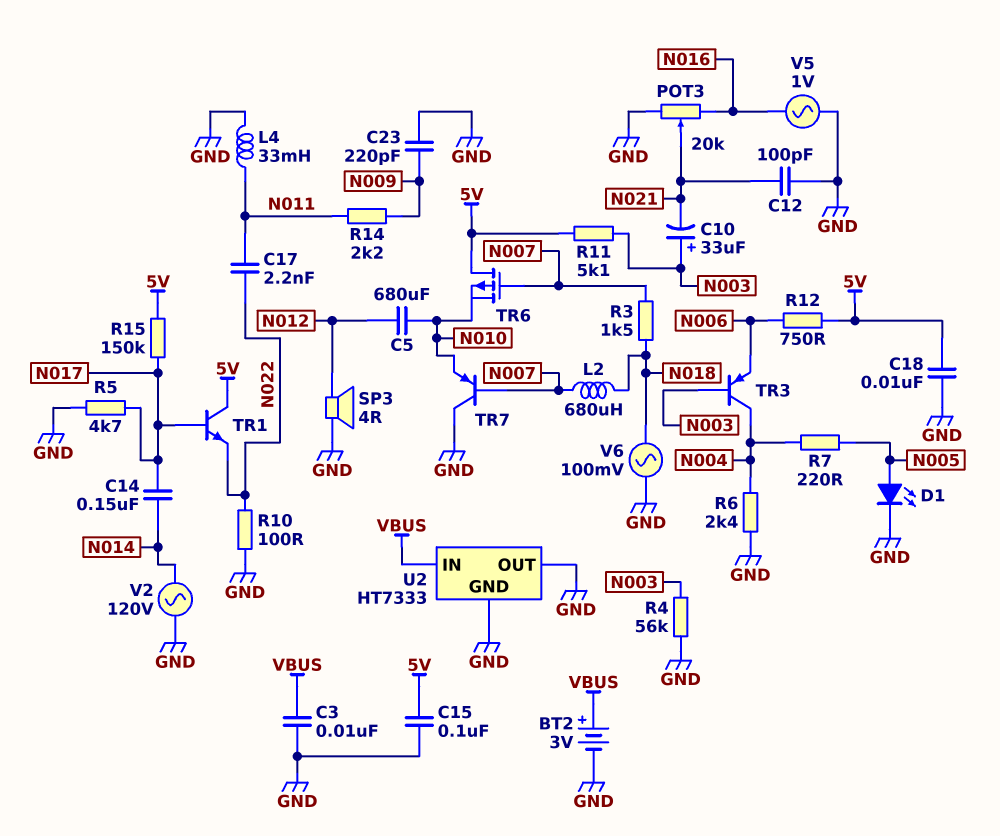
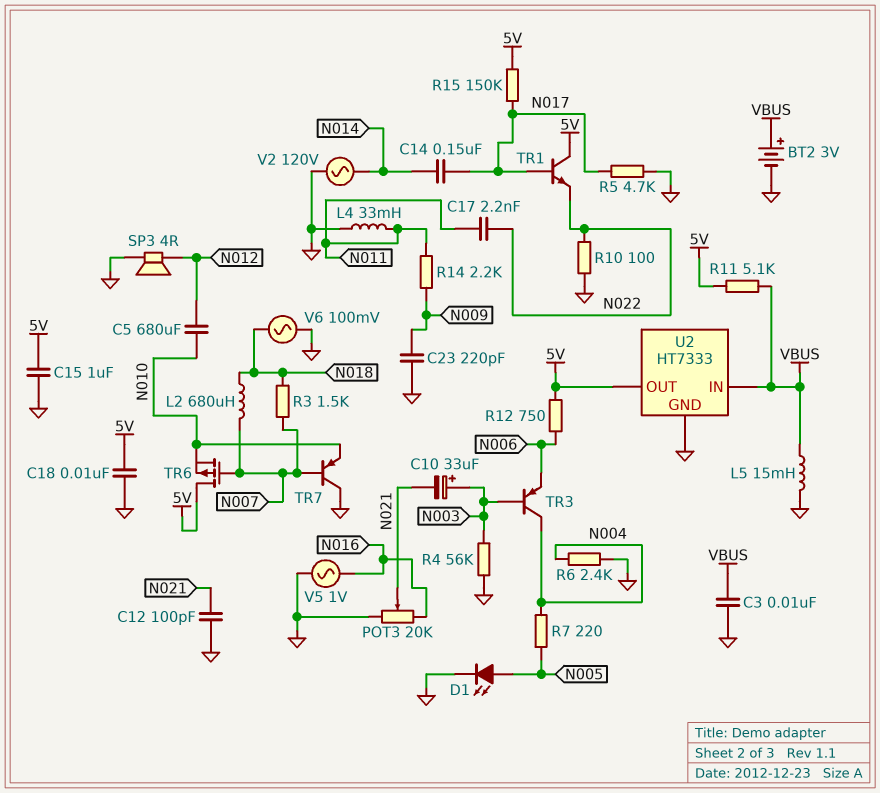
C15: 100nF (5V, GND) -> 1uF (5V, GND)
L5: none -> 15mH (GND, VBUS)
R11: 5.1k (5V, N003) -> 5.1k (5V, VBUS)
U2 pin OUT: GND -> 5V

